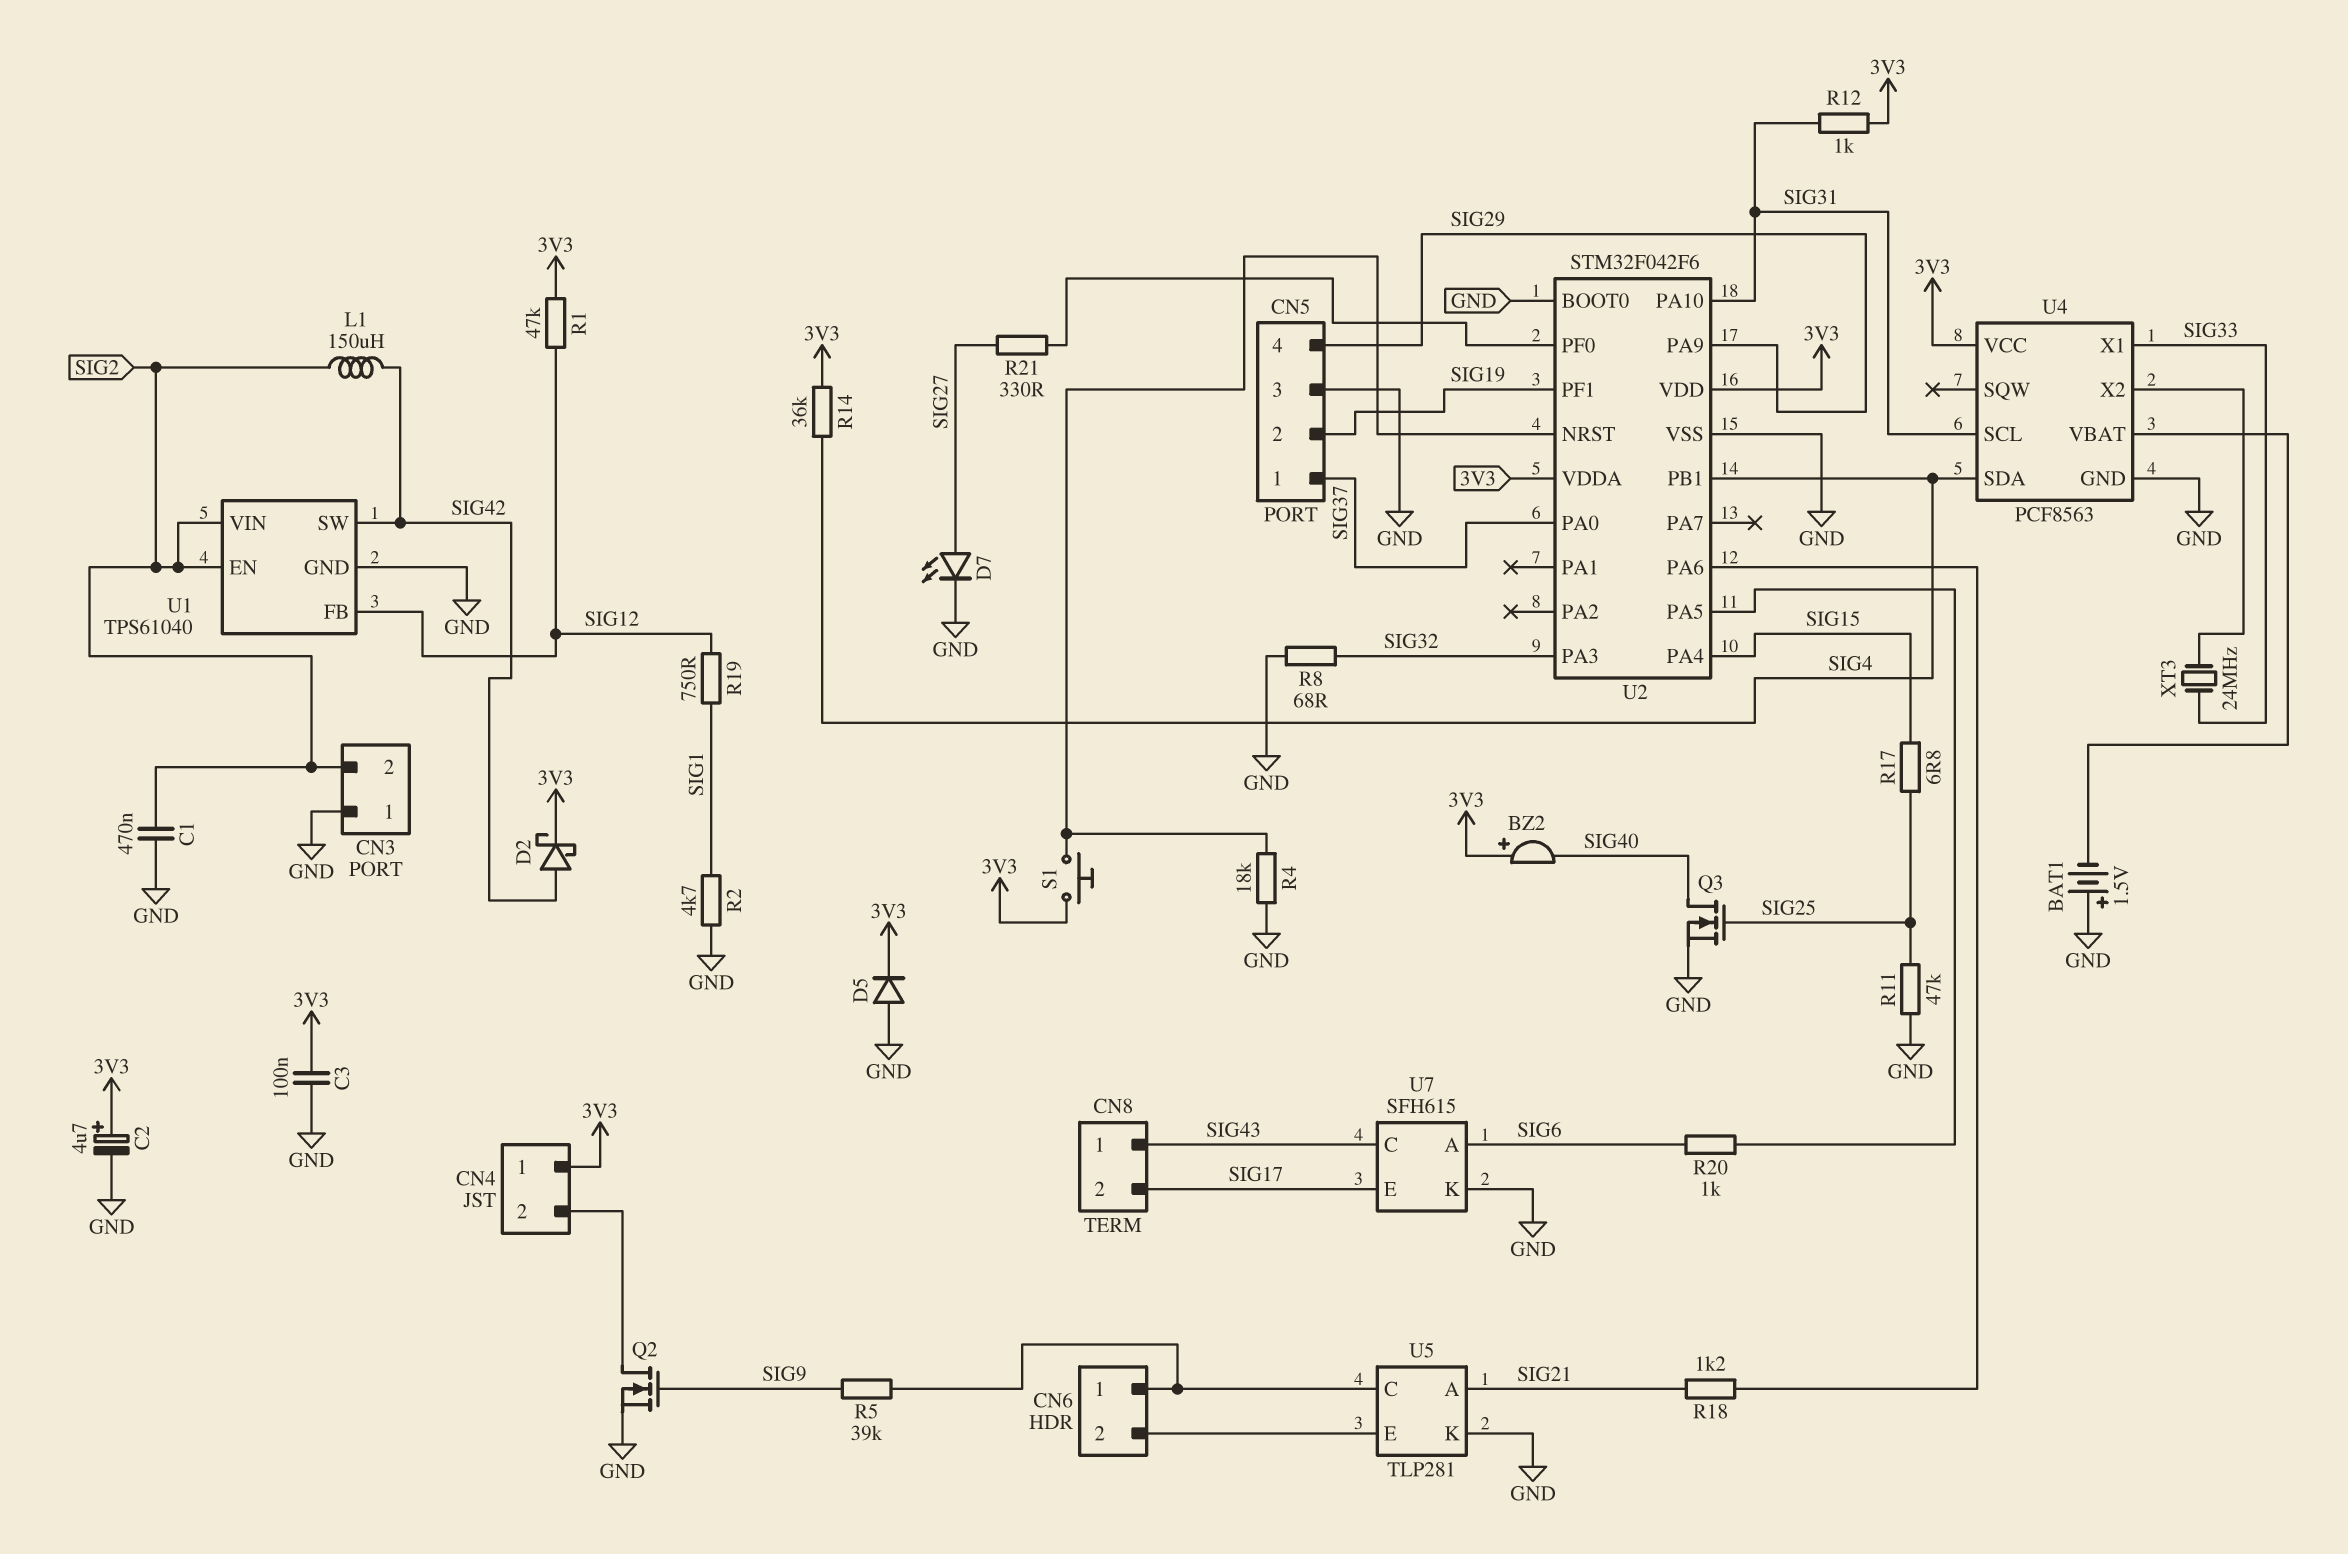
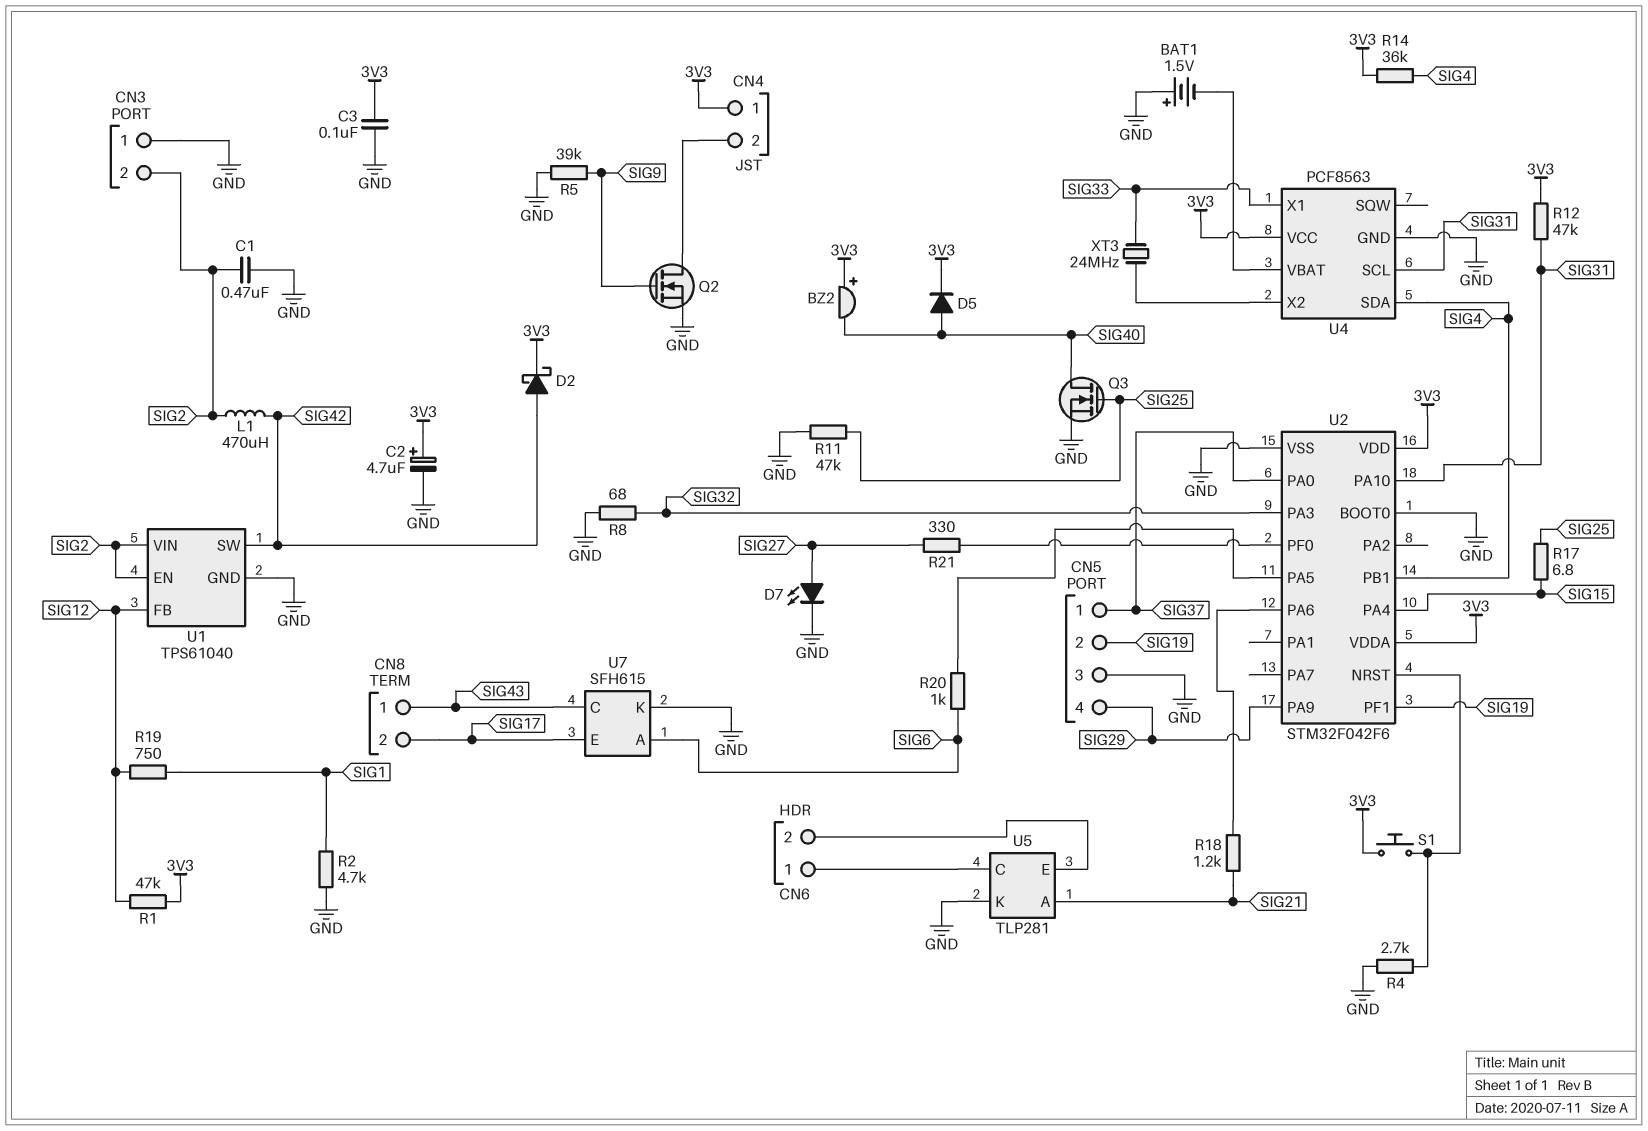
D5: diode (A GND, K 3V3) -> diode (A SIG40, K 3V3)
L1: 150uH (SIG2, SIG42) -> 470uH (SIG2, SIG42)
R4: 18k (GND, U2/NRST) -> 2.7k (GND, U2/NRST)
R5: 39k (CN6/1, SIG9) -> 39k (GND, SIG9)
R12: 1k (3V3, SIG31) -> 47k (3V3, SIG31)

